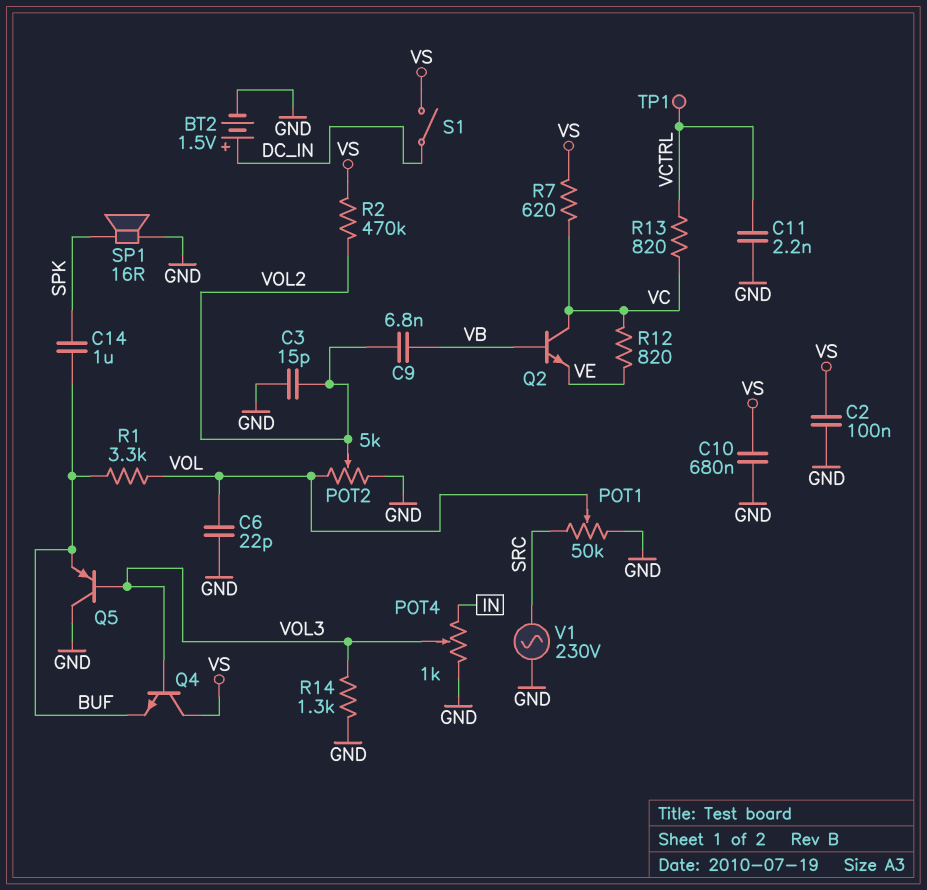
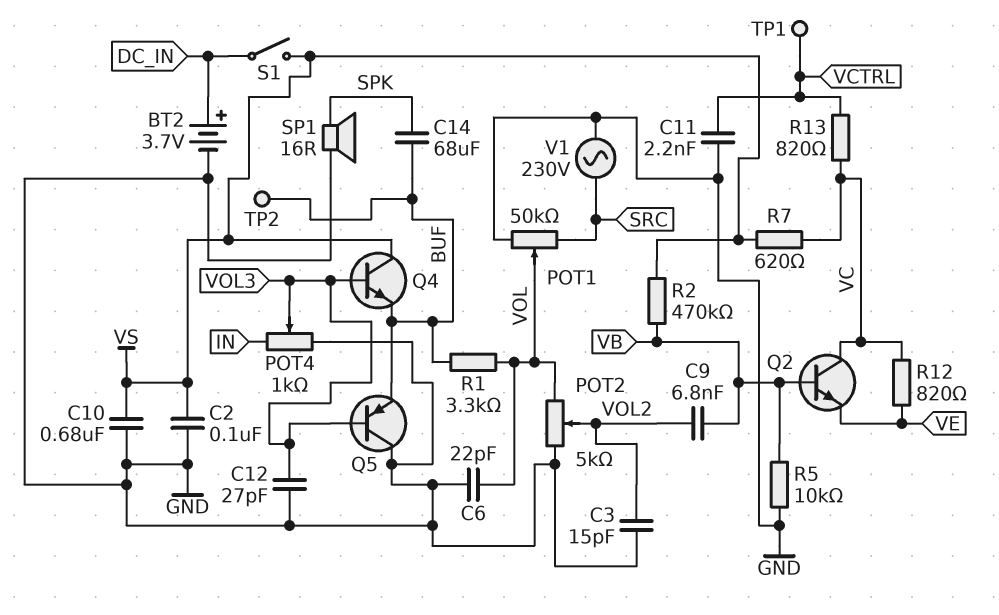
BT2: 1.5V (plus DC_IN, minus GND) -> 3.7V (plus DC_IN, minus GND)
C12: none -> 27pF (GND, VOL3)
C14: 1uF (BUF, SPK) -> 68uF (BUF, SPK)
R2: 470k (VOL2, VS) -> 470k (VB, VS)
R5: none -> 10k (GND, VB)
R14: 1.3k (GND, VOL3) -> none
TP2: none -> test point (BUF)

